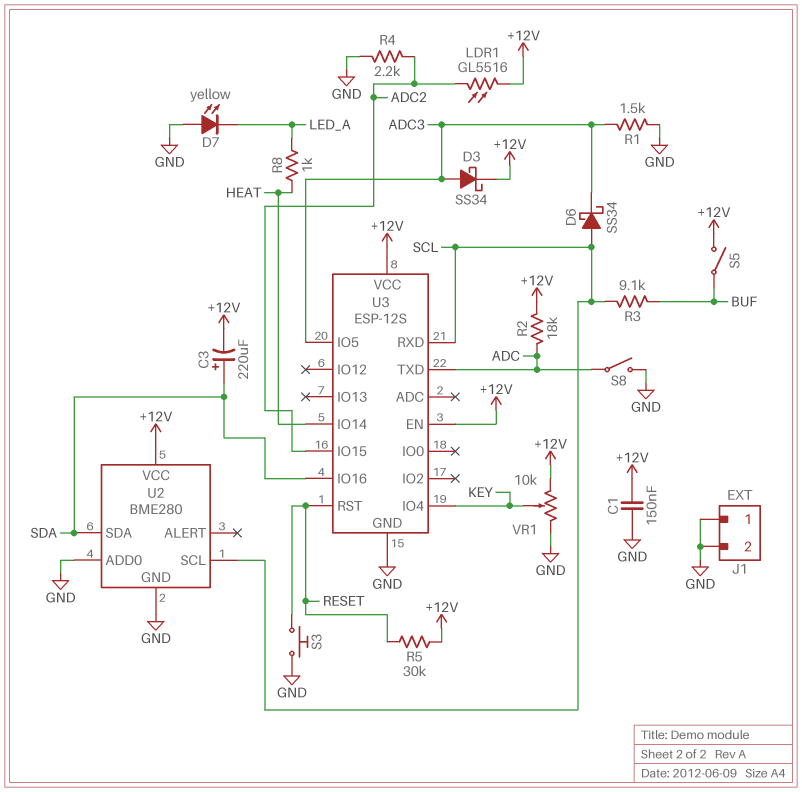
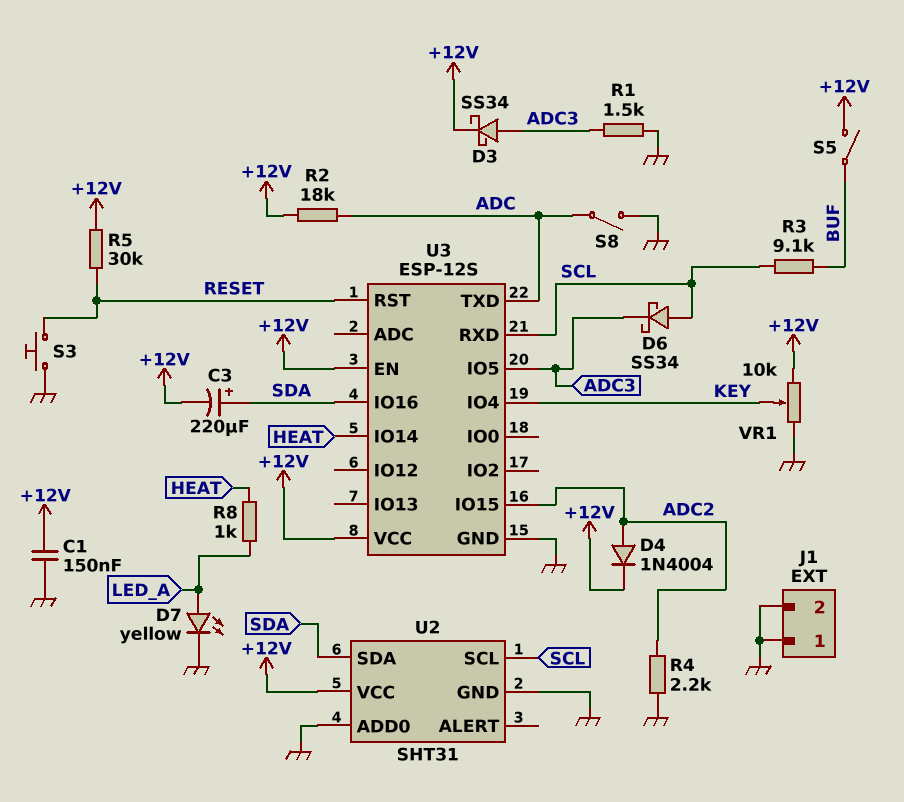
D4: none -> diode 1N4004 (A ADC2, K +12V)
D7: LED yellow (A GND, K LED_A) -> LED yellow (A LED_A, K GND)
LDR1: GL5516 (+12V, ADC2) -> none
U2: BME280 -> SHT31

